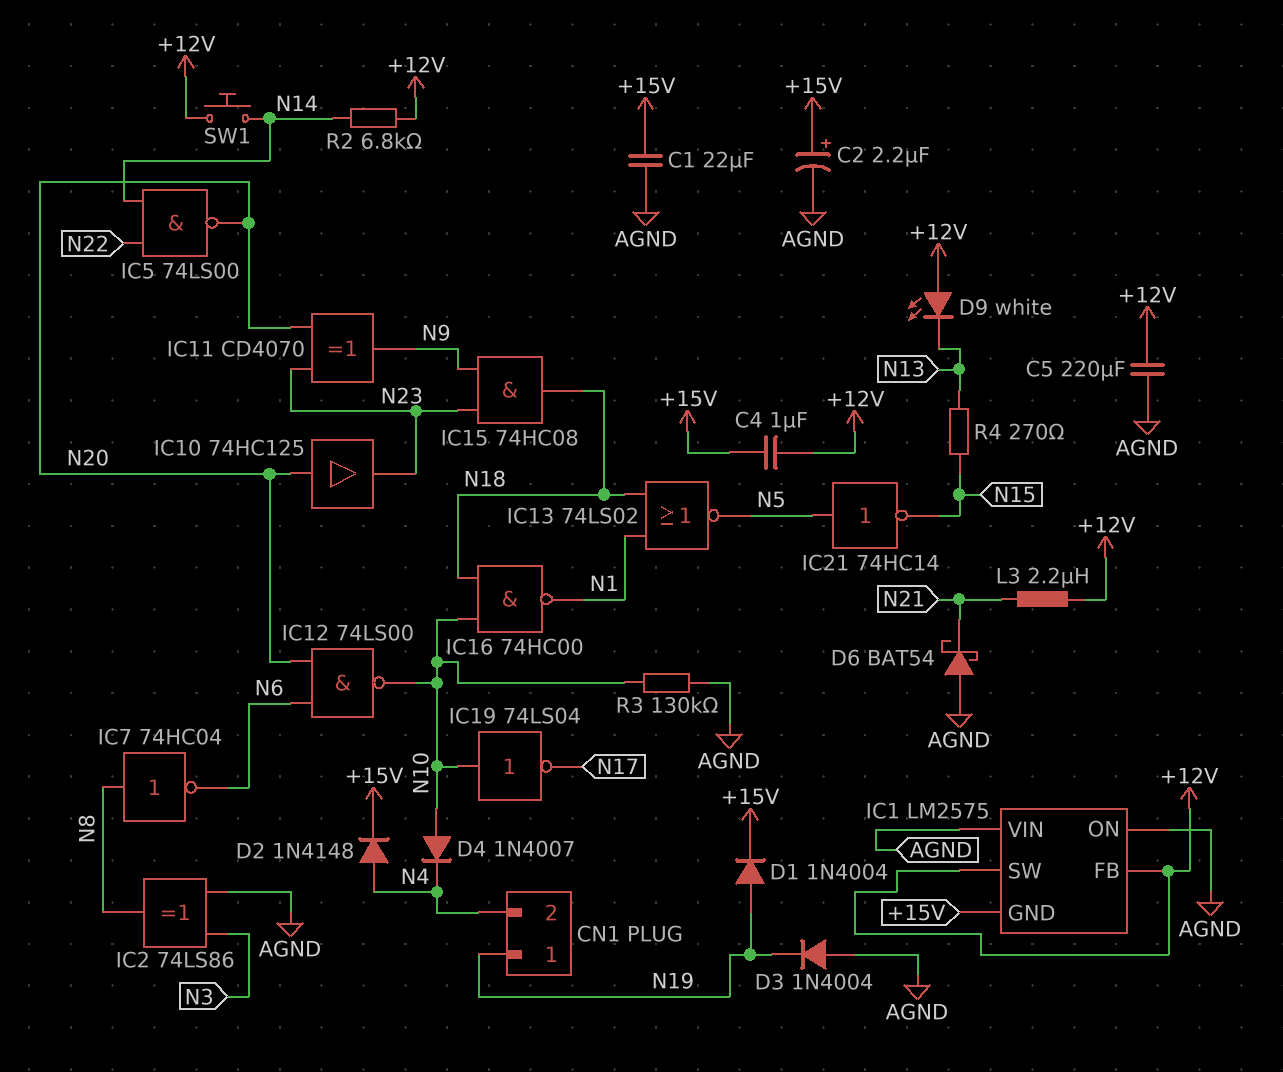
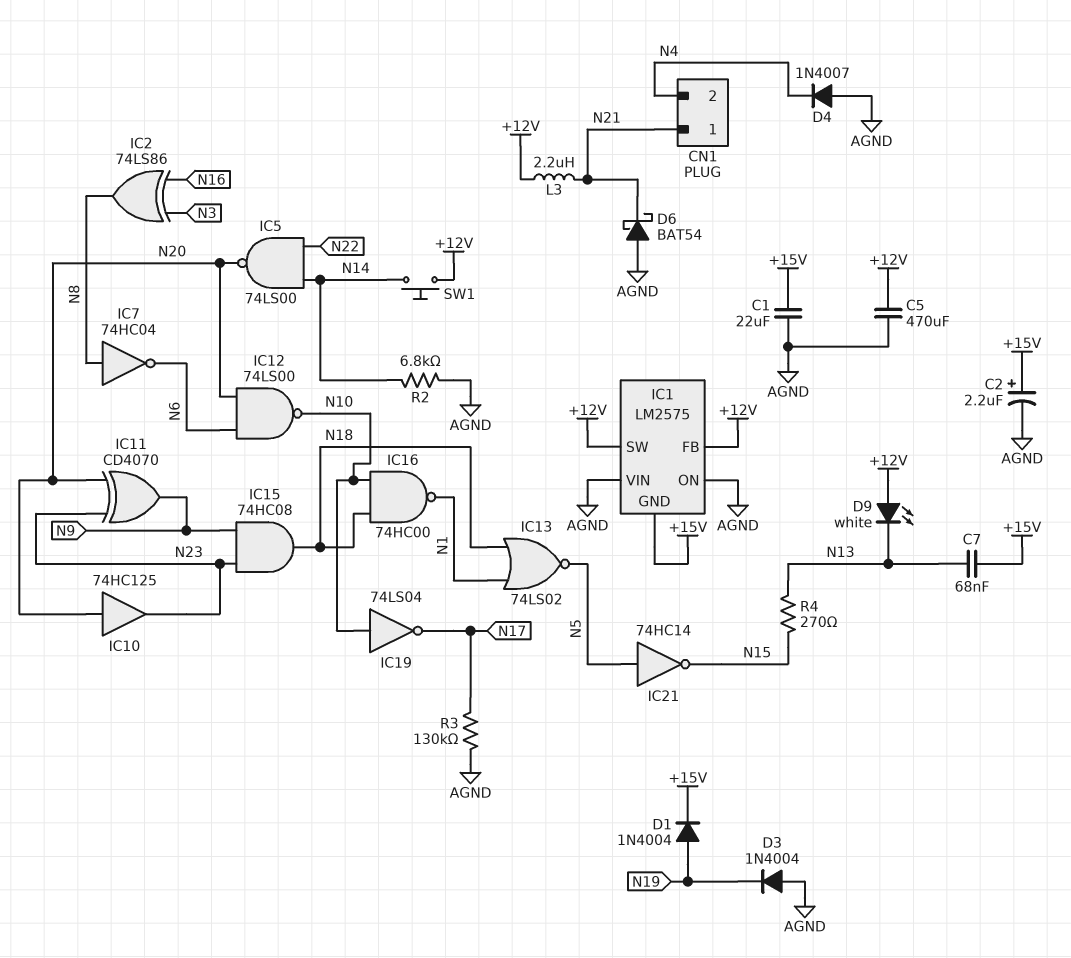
C4: 1uF (+12V, +15V) -> none
C5: 220uF (+12V, AGND) -> 470uF (+12V, AGND)
C7: none -> 68nF (+15V, N13)
CN1 pin 1: N19 -> N21
D2: diode 1N4148 (A N4, K +15V) -> none
D4: diode 1N4007 (A N10, K N4) -> diode 1N4007 (A AGND, K N4)
IC2: XOR 74LS86 (in AGND, in N3, out N8) -> XOR 74LS86 (in N3, in N16, out N8)
R2: 6.8k (+12V, N14) -> 6.8k (AGND, N14)
R3: 130k (AGND, N10) -> 130k (AGND, N17)

